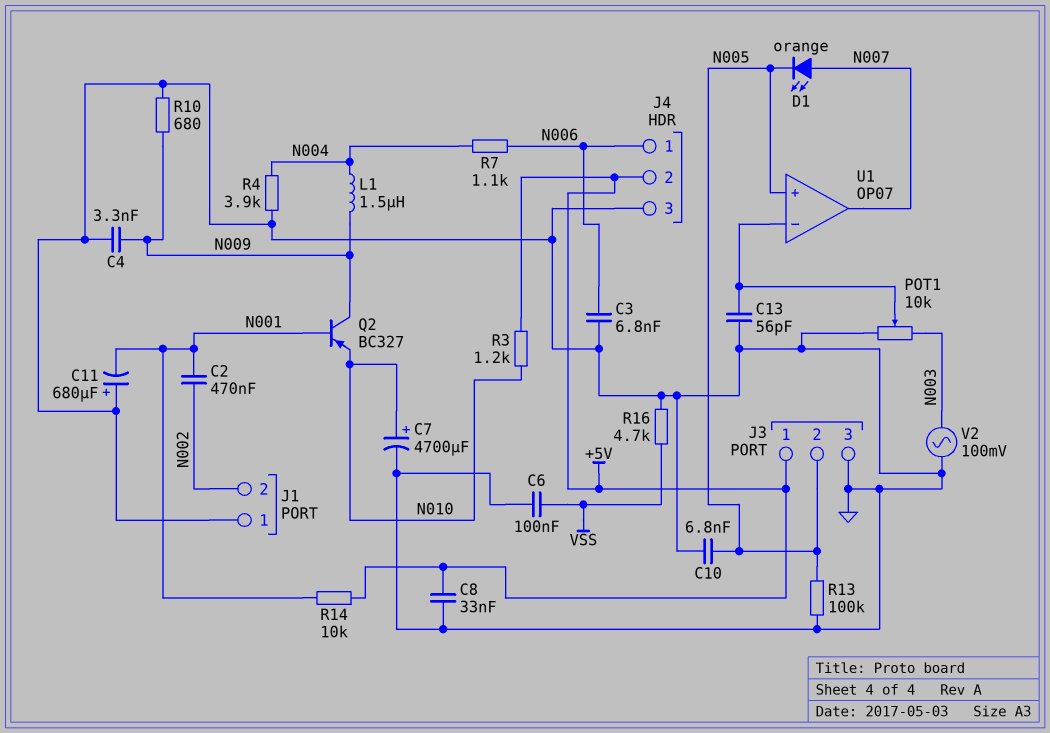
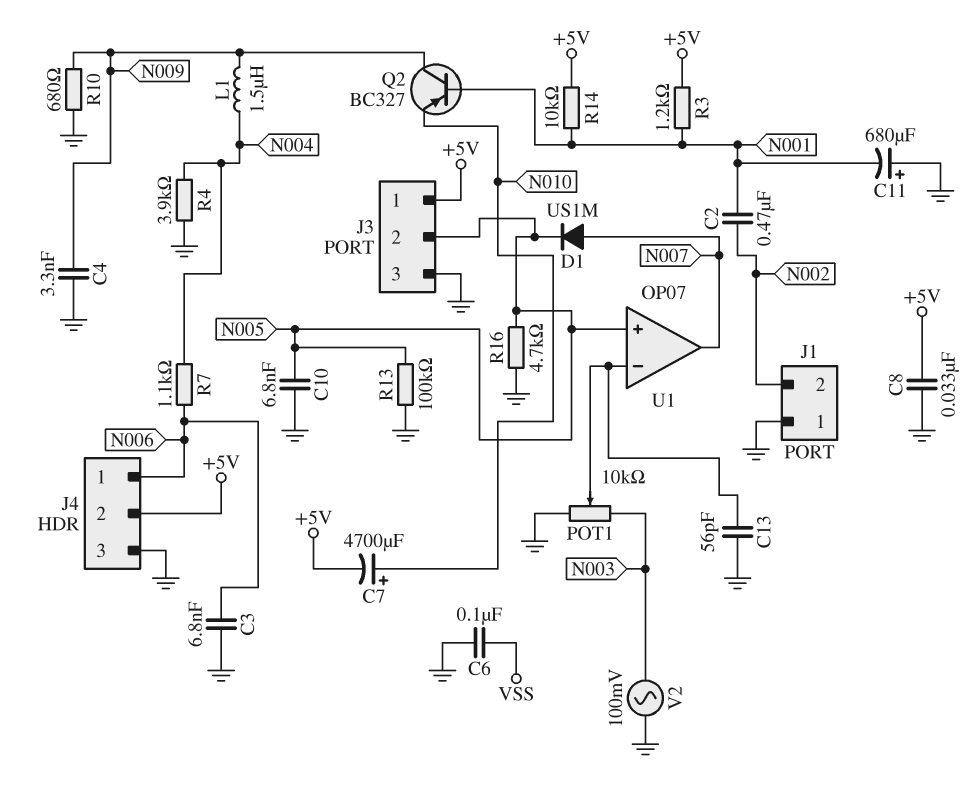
C7: 4700uF (plus N010, minus GND) -> 4700uF (plus N010, minus +5V)
D1: LED orange (A N007, K N005) -> diode US1M (A N007, K N005)
R3: 1.2k (+5V, N010) -> 1.2k (+5V, N001)
R16: 4.7k (GND, VSS) -> 4.7k (GND, N005)

